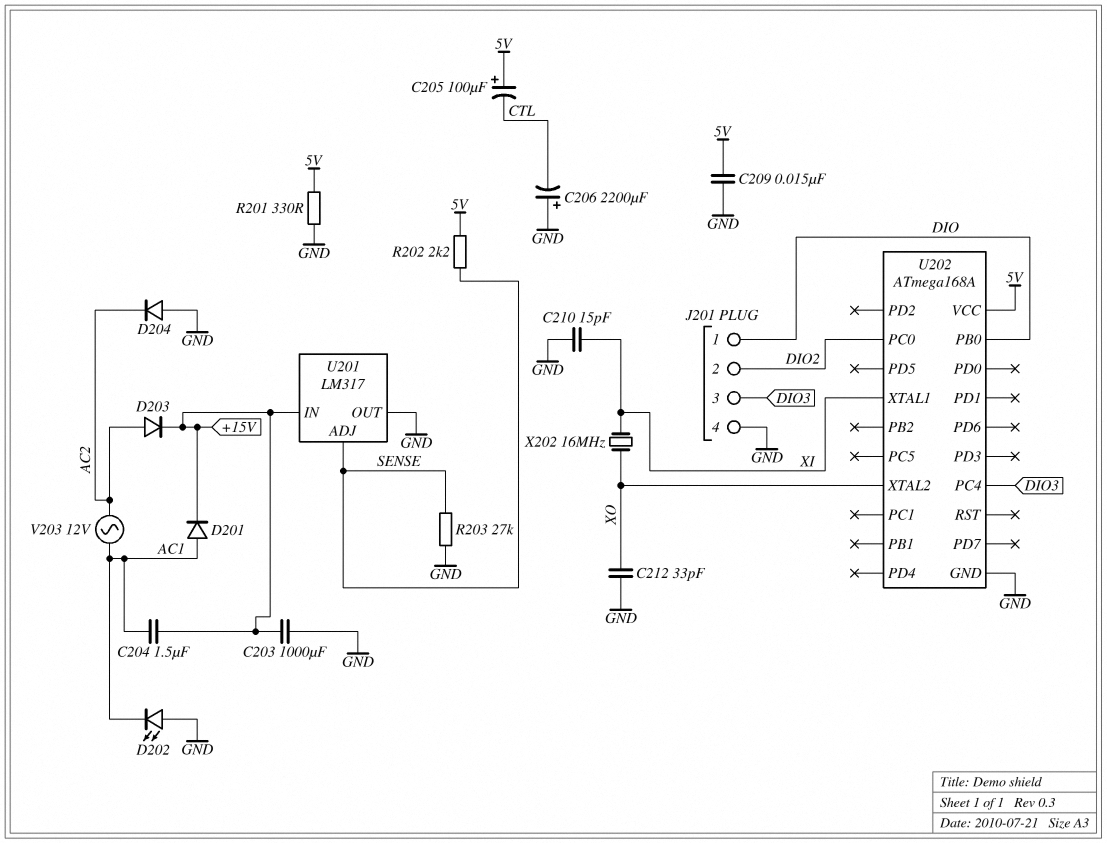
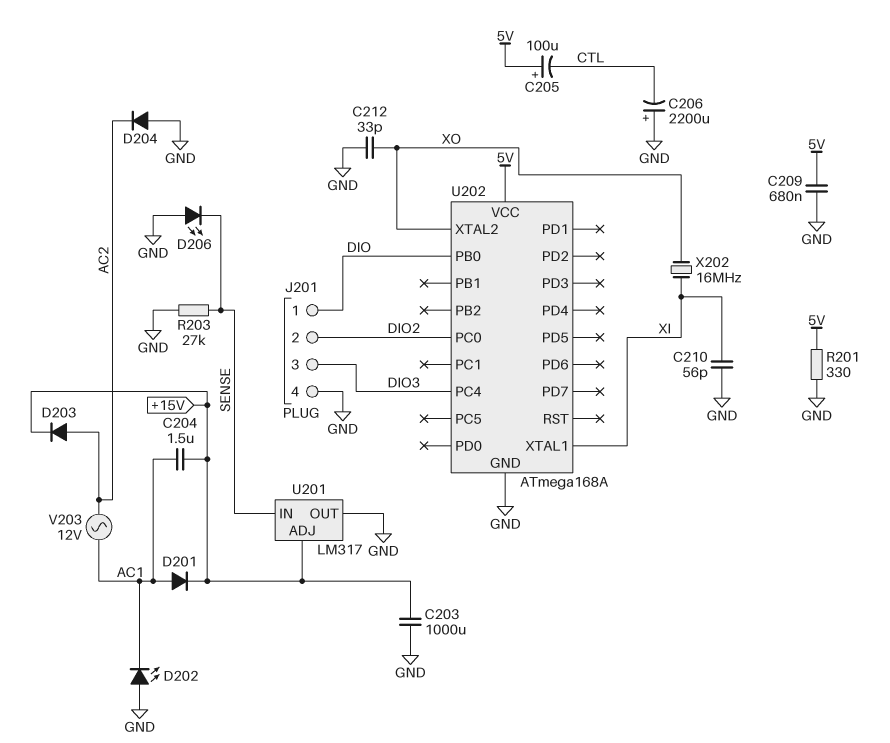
C209: 15nF (5V, GND) -> 680nF (5V, GND)
C210: 15pF (GND, XI) -> 56pF (GND, XI)
D206: none -> LED (A GND, K SENSE)
R202: 2.2k (5V, SENSE) -> none
U201 pin ADJ: SENSE -> +15V
U201 pin IN: +15V -> SENSE

